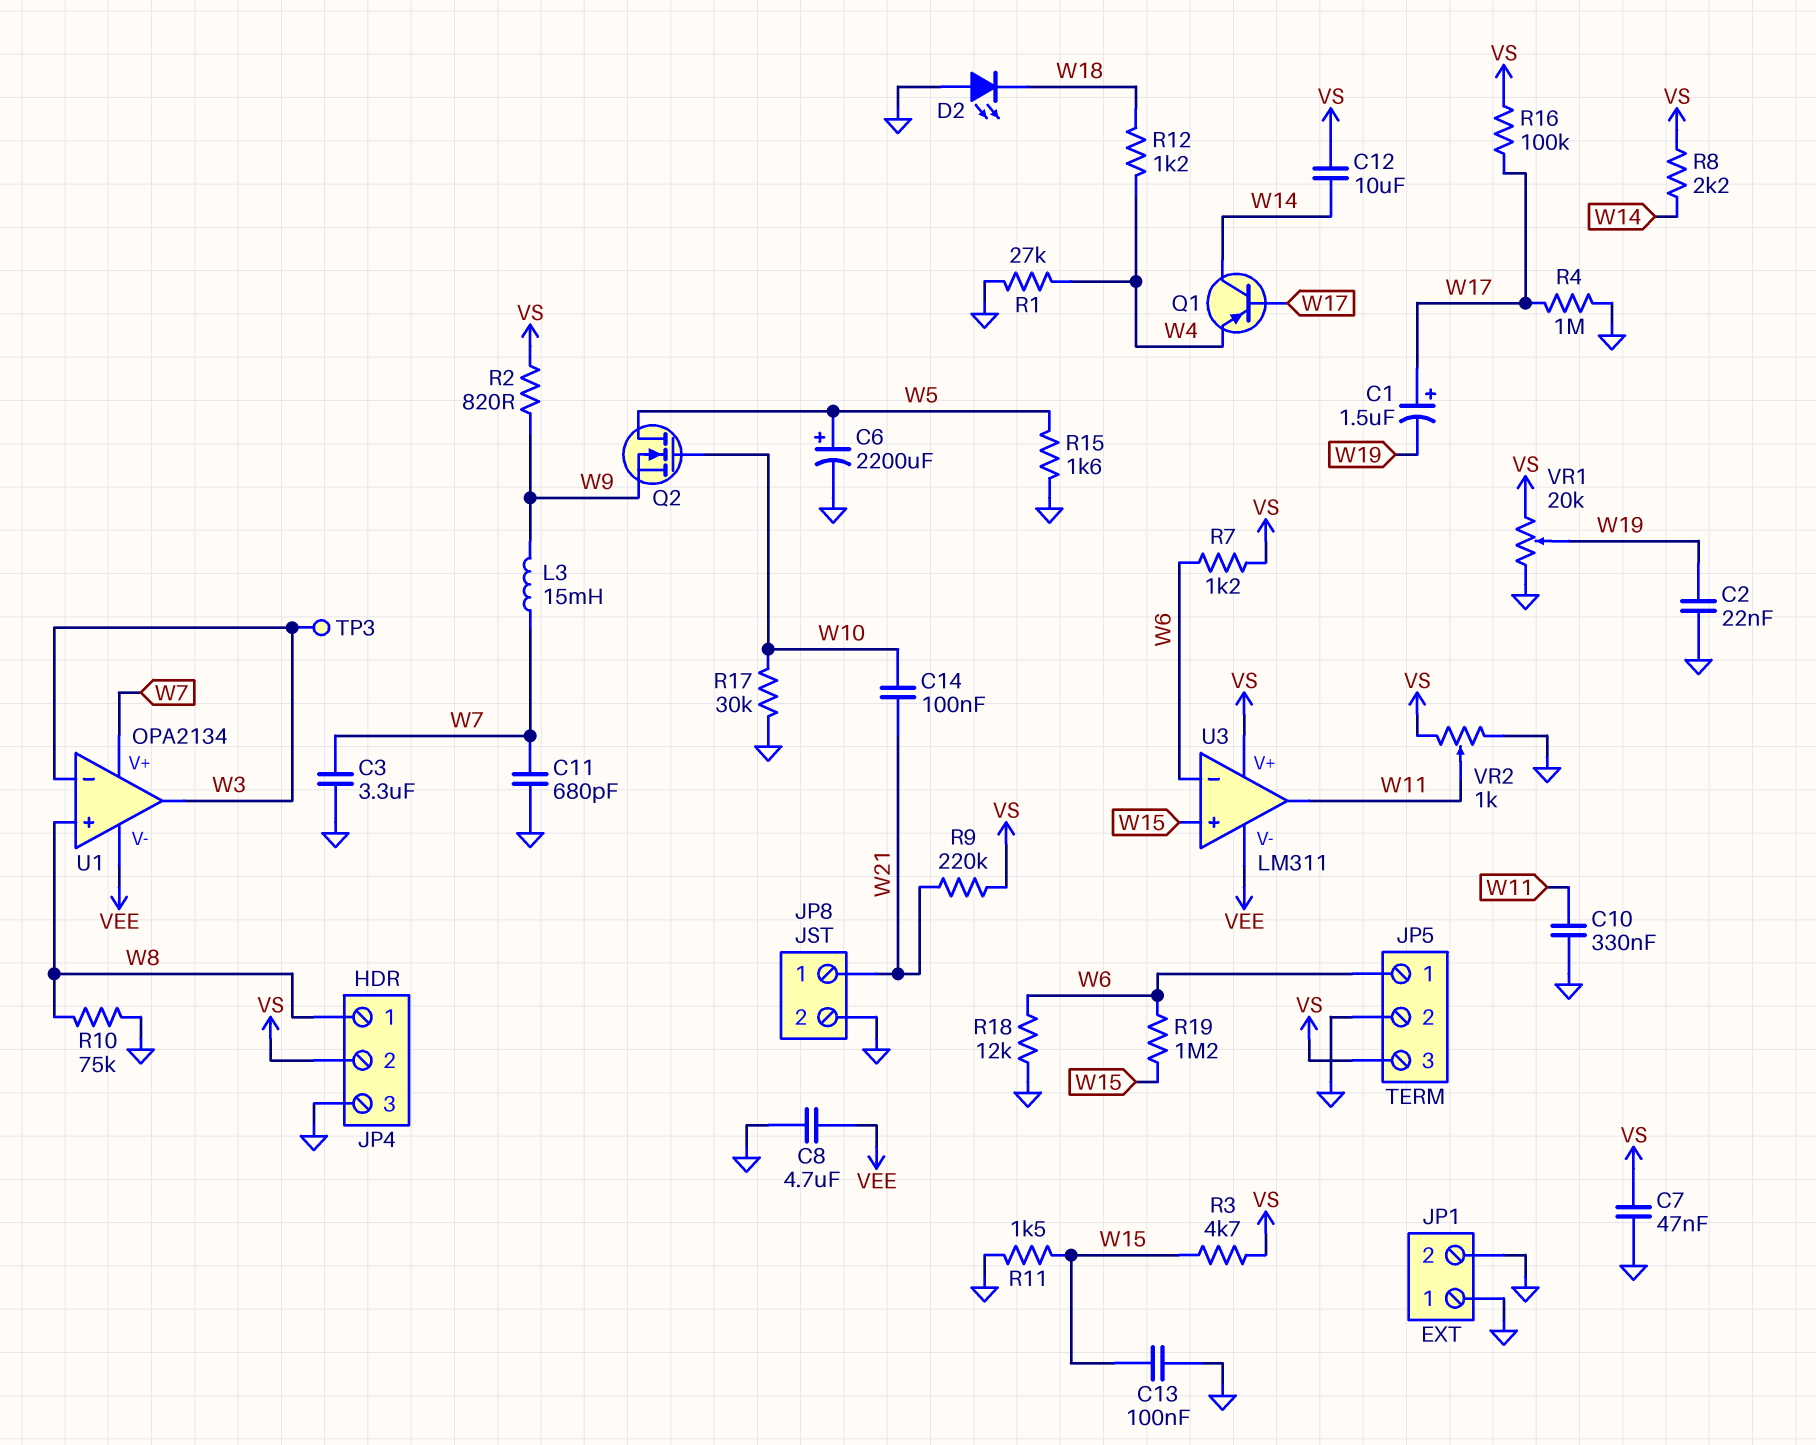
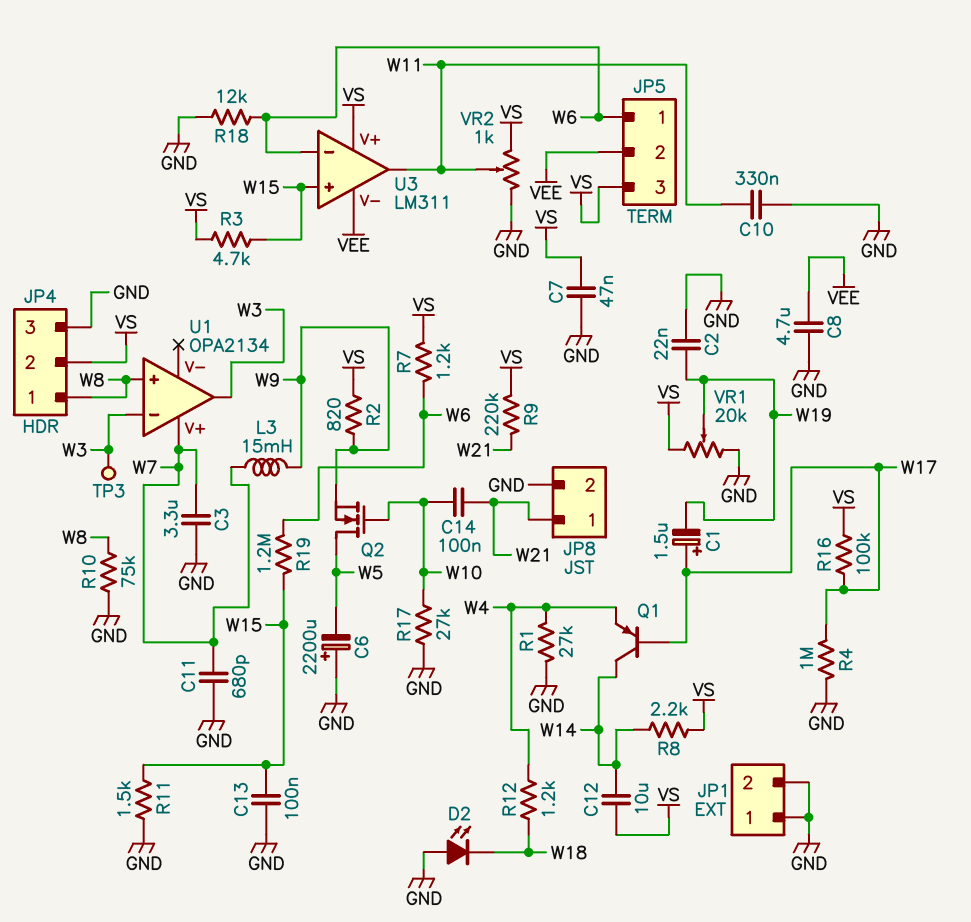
C6: 2200uF (plus W5, minus GND) -> 2200uF (plus GND, minus W5)
JP5 pin 2: GND -> VEE
R15: 1.6k (GND, W5) -> none
R17: 30k (GND, W10) -> 27k (GND, W10)
U1 pin V-: VEE -> none

